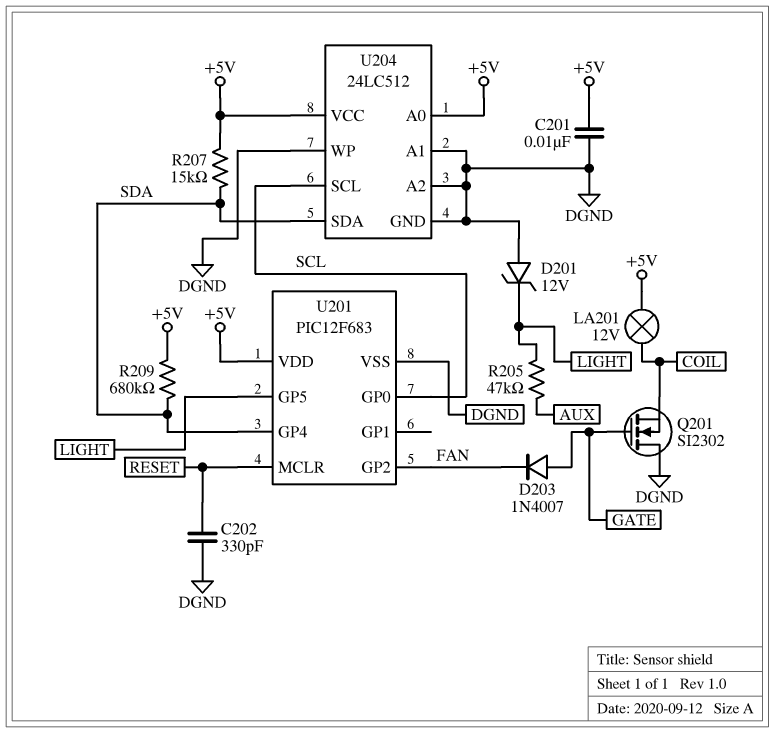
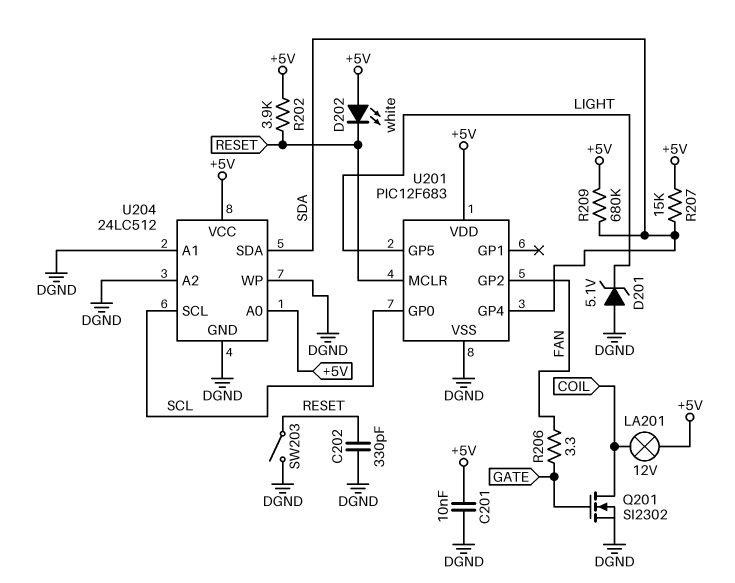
D201: zener 12V (A DGND, K LIGHT) -> zener 5.1V (A DGND, K LIGHT)
D202: none -> LED white (A +5V, K RESET)
D203: diode 1N4007 (A GATE, K FAN) -> none
Q201: NMOS SI2302 (G GATE, D DGND, S COIL) -> NMOS SI2302 (G GATE, D COIL, S DGND)
R202: none -> 3.9k (+5V, RESET)
R205: 47k (AUX, LIGHT) -> none
R206: none -> 3.3 (FAN, GATE)
SW203: none -> switch (DGND, RESET)

